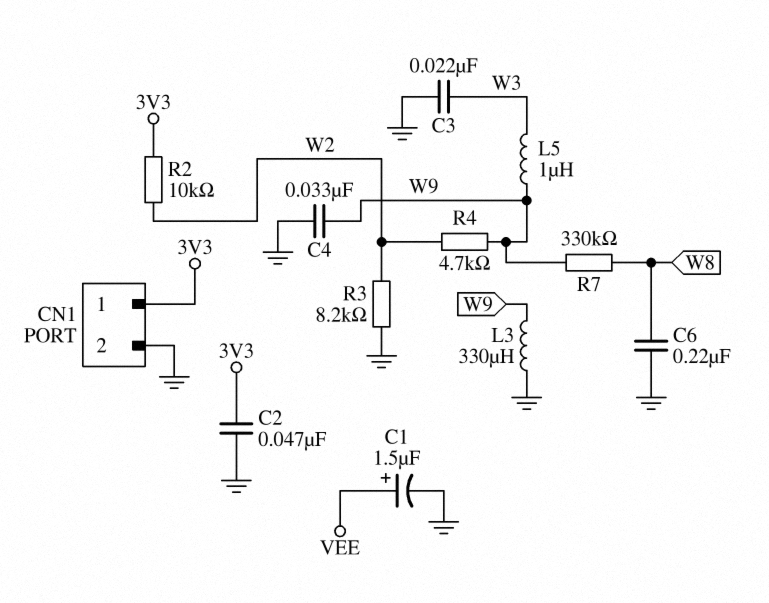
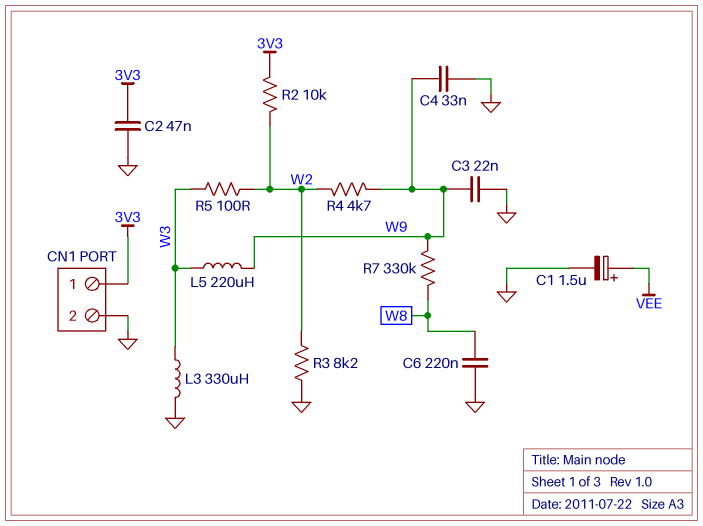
C3: 22nF (GND, W3) -> 22nF (GND, W9)
L3: 330uH (GND, W9) -> 330uH (GND, W3)
L5: 1uH (W3, W9) -> 220uH (W3, W9)
R5: none -> 100 (W2, W3)

